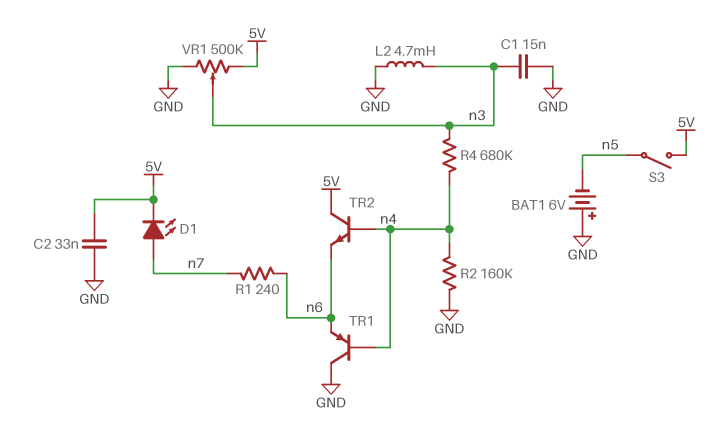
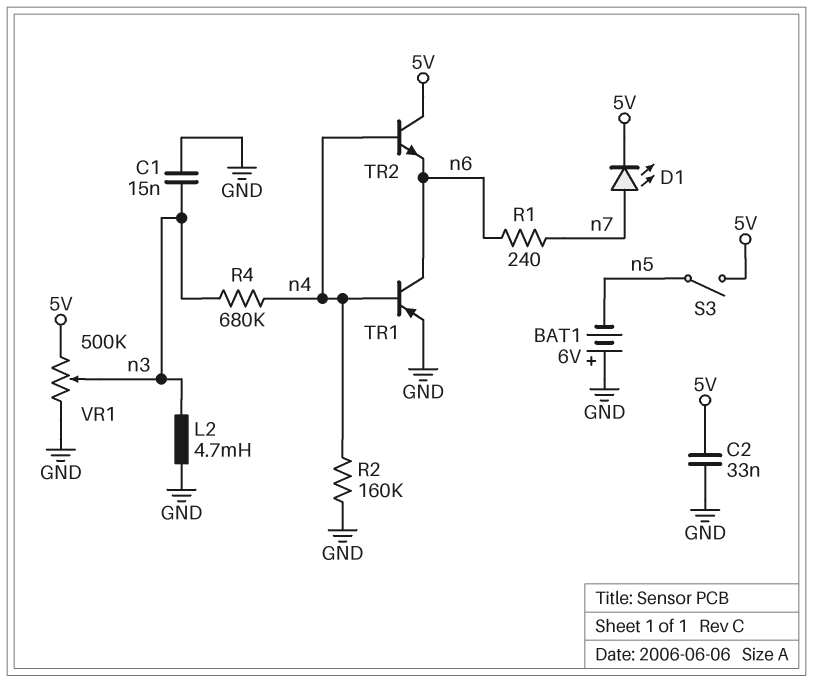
TR1: PNP (B n4, C GND, E n6) -> PNP (B n4, C n6, E GND)

